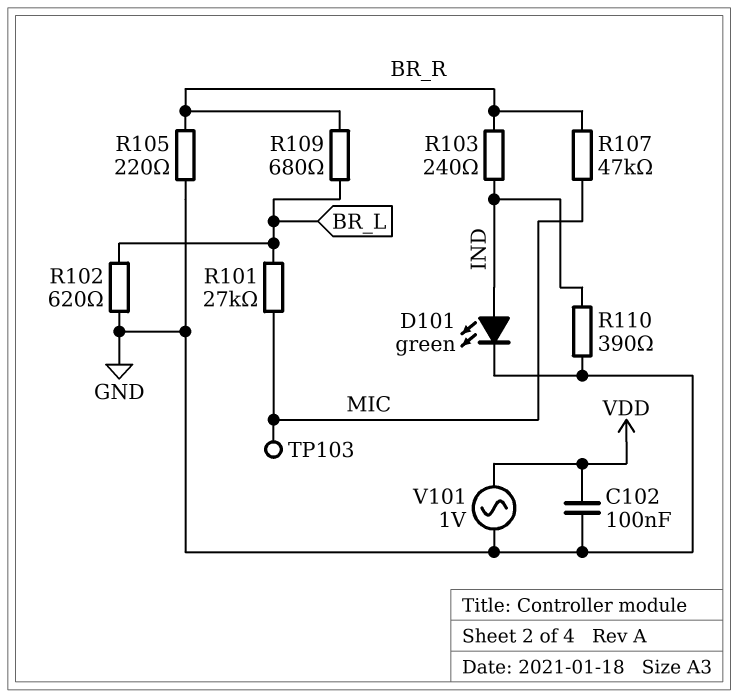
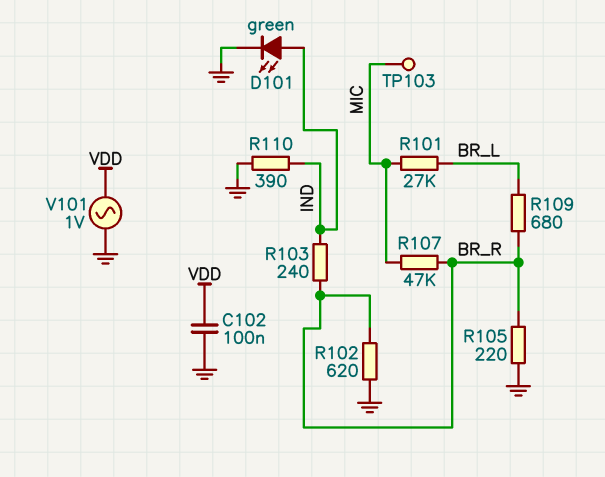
R102: 620 (BR_L, GND) -> 620 (BR_R, GND)

